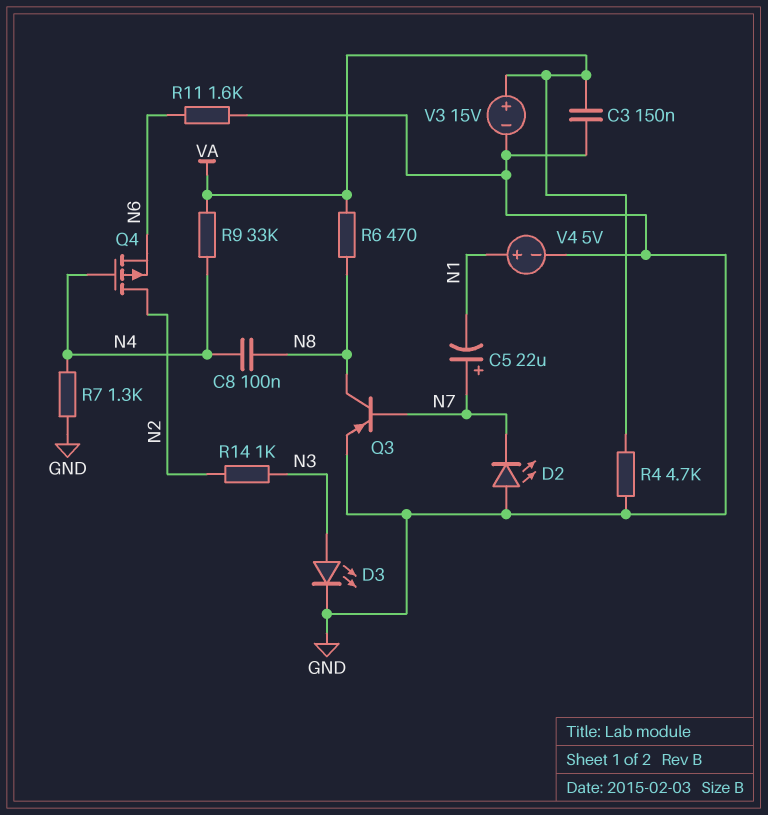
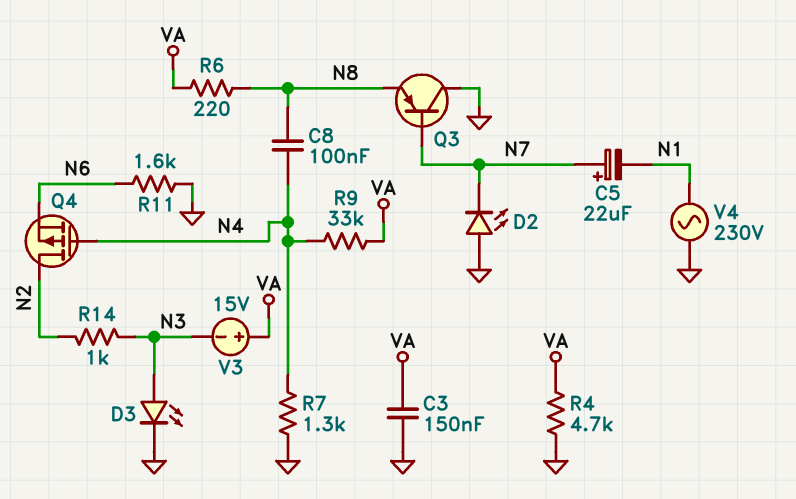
Q3: PNP (B N7, C N8, E GND) -> PNP (B N7, C GND, E N8)
R6: 470 (N8, VA) -> 220 (N8, VA)
V3: 15V (plus VA, minus GND) -> 15V (plus VA, minus N3)
V4: 5V (plus N1, minus GND) -> AC 230V (GND, N1)

